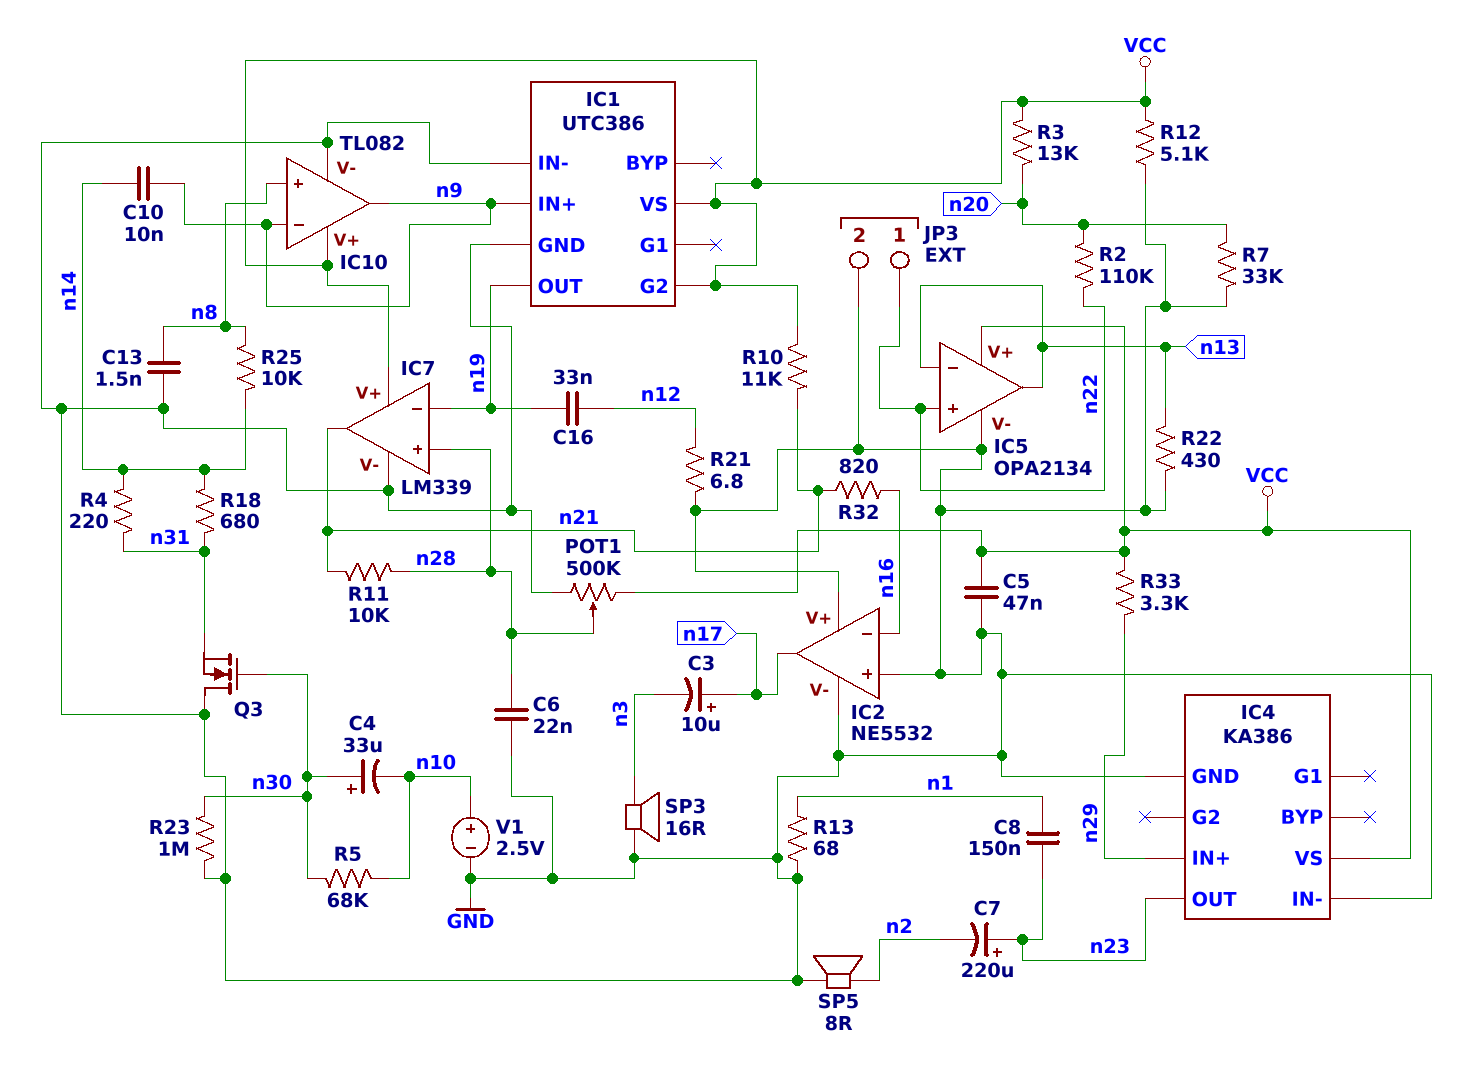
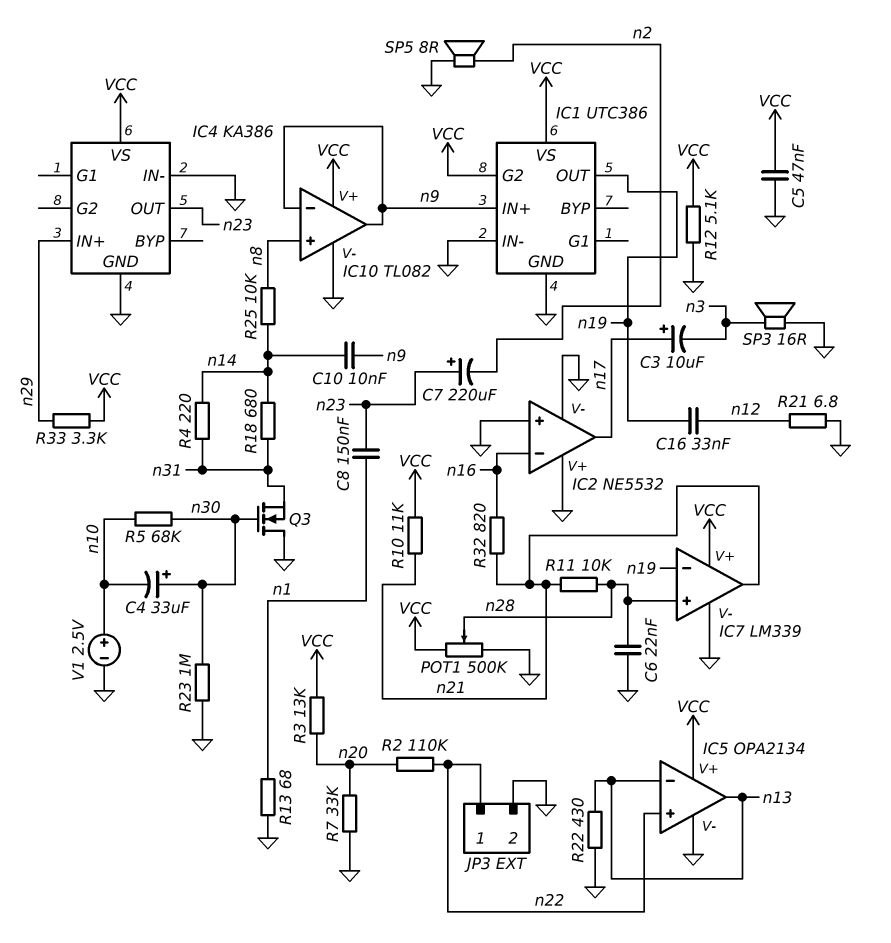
C13: 1.5nF (GND, n8) -> none

